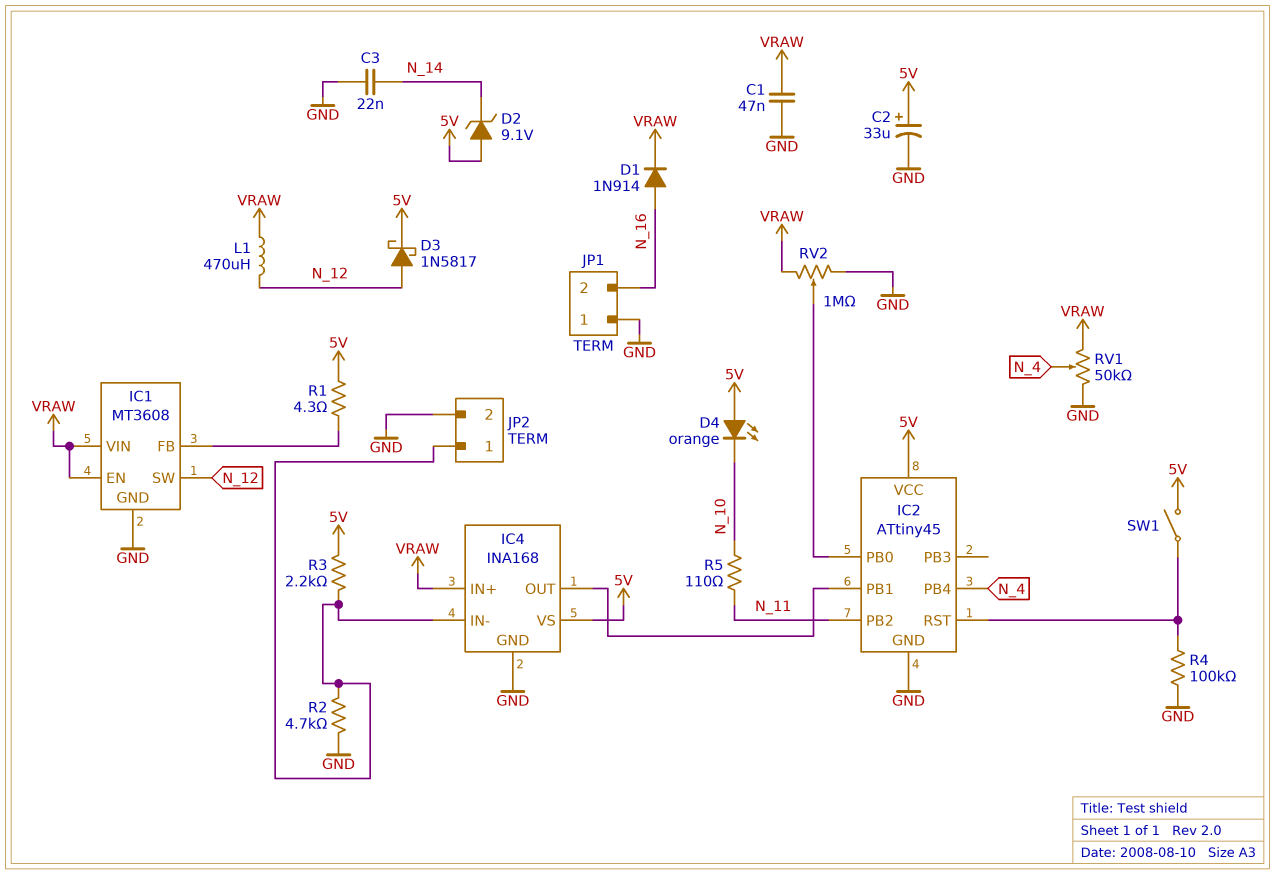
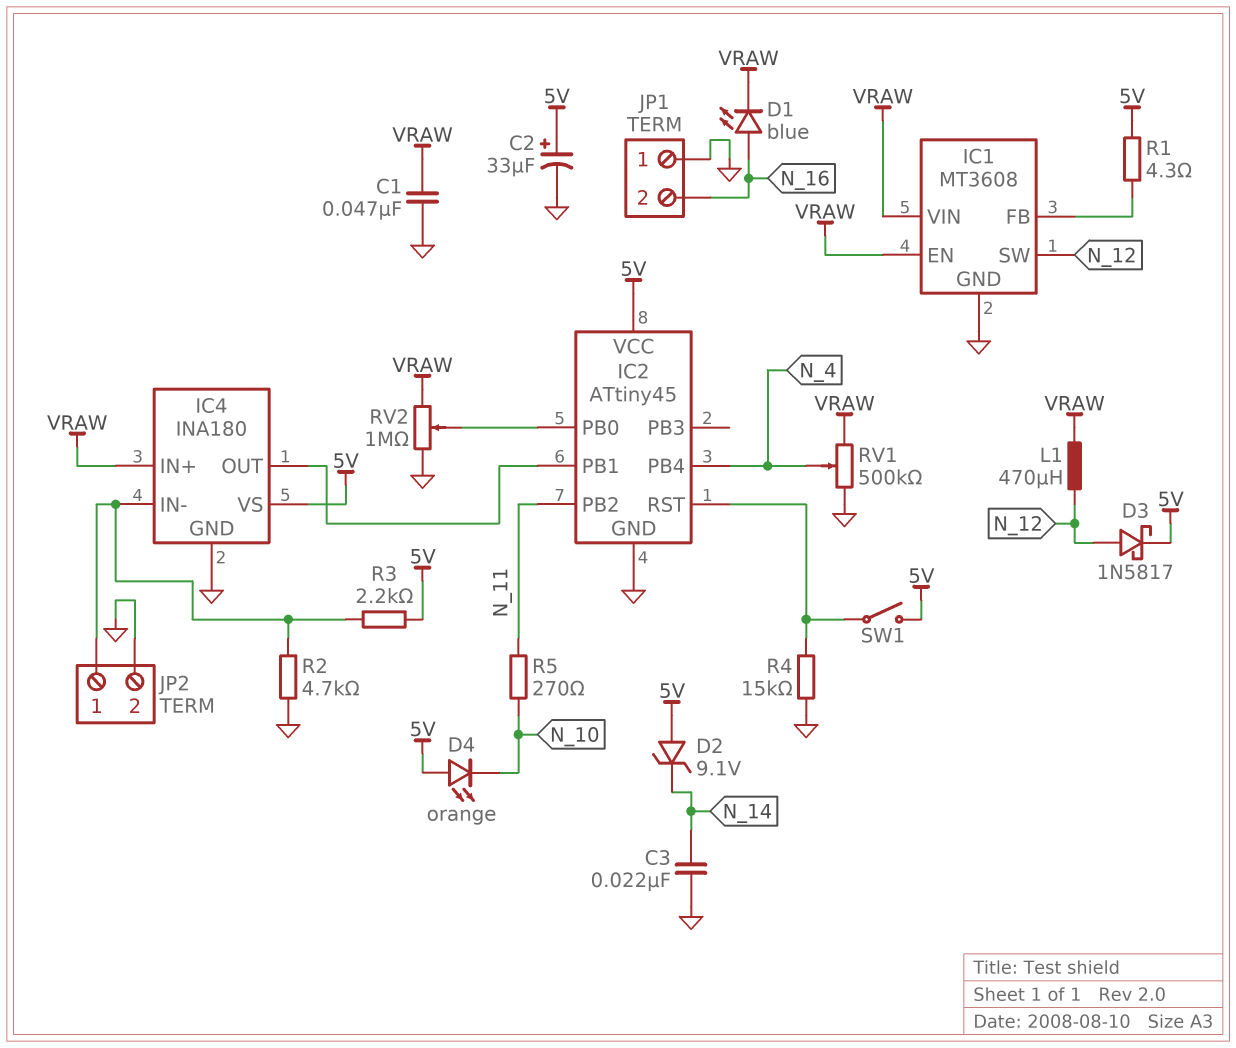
D1: diode 1N914 (A N_16, K VRAW) -> LED blue (A N_16, K VRAW)
IC4: INA168 -> INA180
R4: 100k (GND, IC2/RST) -> 15k (GND, IC2/RST)
R5: 110 (N_10, N_11) -> 270 (N_10, N_11)
RV1: 50k (GND, VRAW, wiper N_4) -> 500k (GND, VRAW, wiper N_4)

